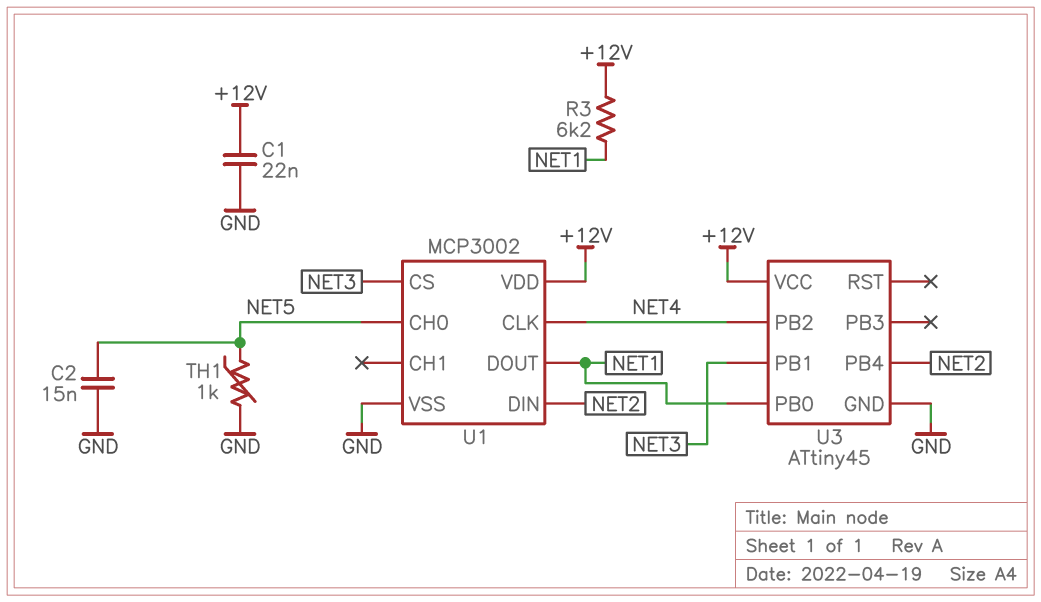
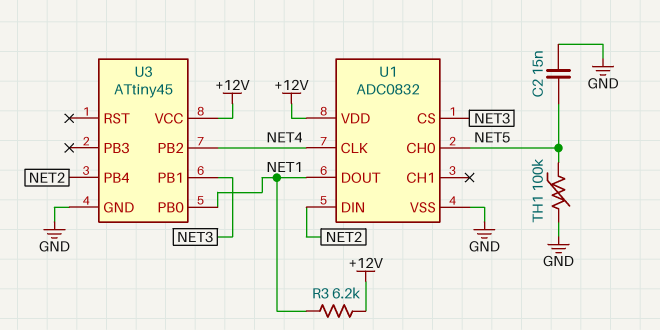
C1: 22nF (+12V, GND) -> none
TH1: 1k (GND, NET5) -> 100k (GND, NET5)
U1: MCP3002 -> ADC0832

